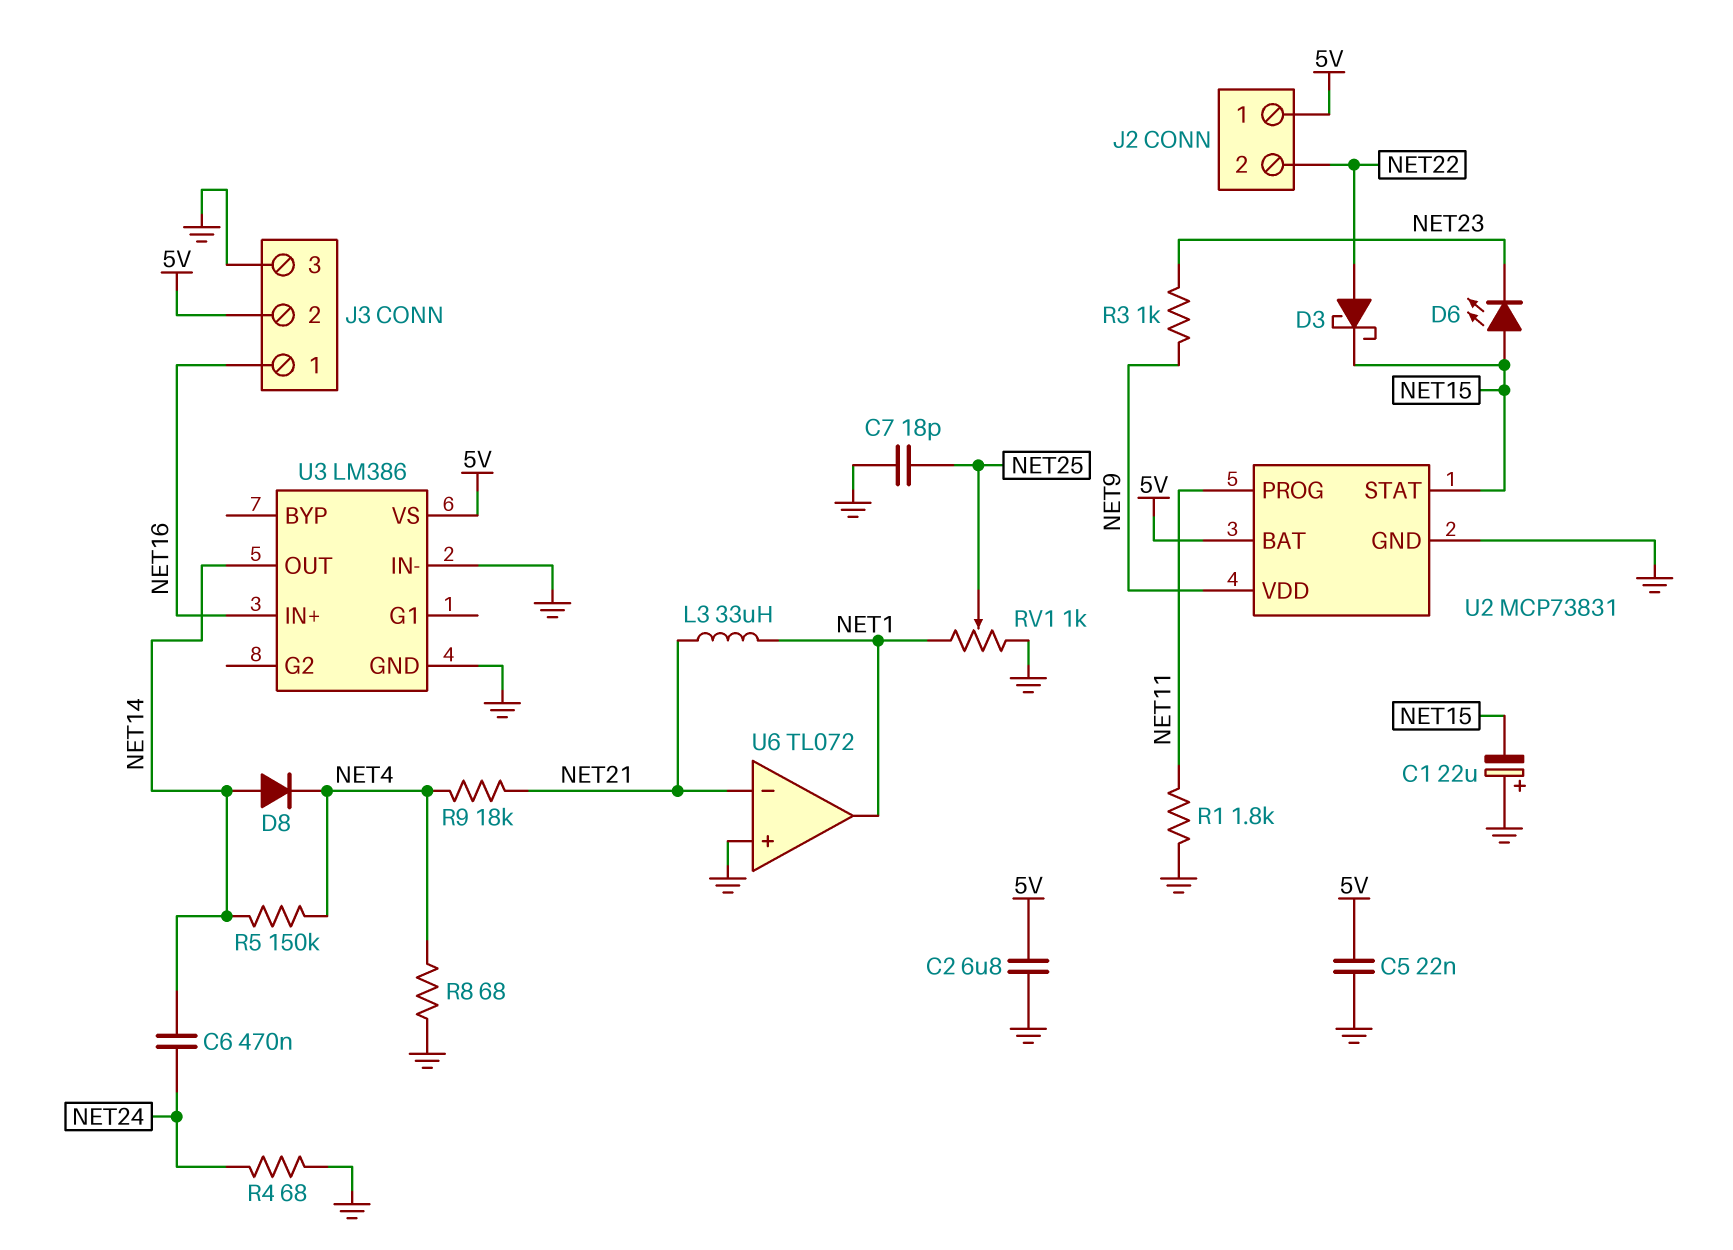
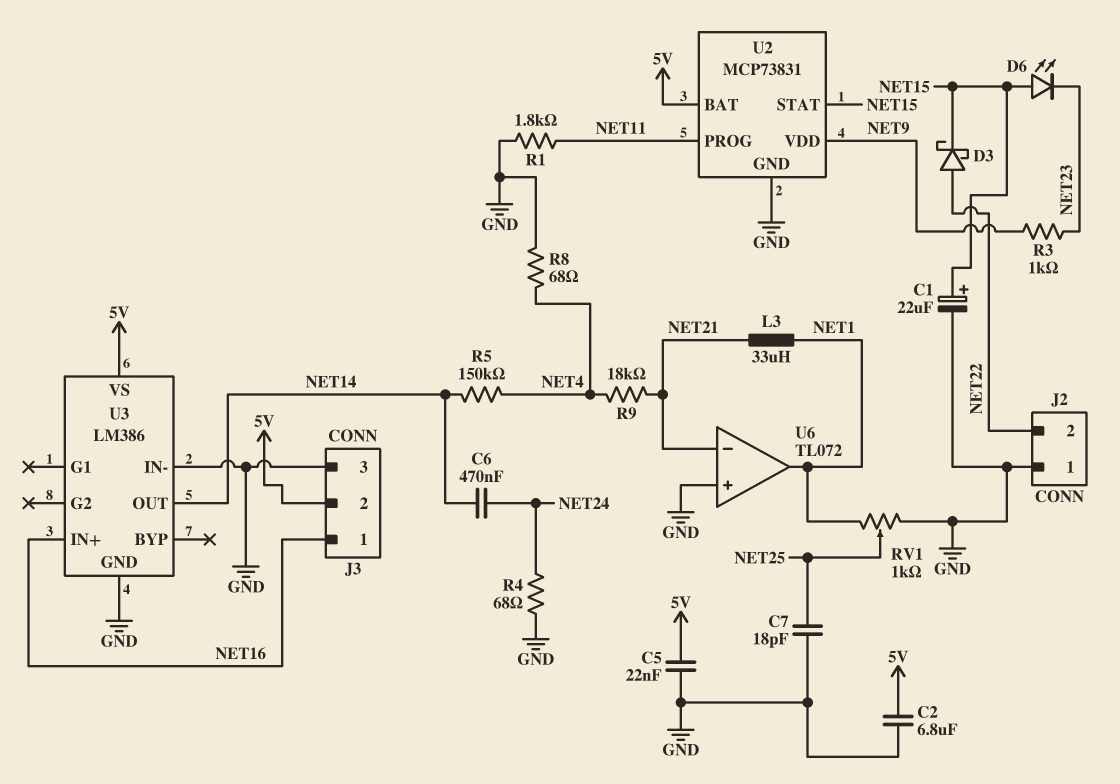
C1: 22uF (plus GND, minus NET15) -> 22uF (plus NET15, minus GND)
D8: diode (A NET14, K NET4) -> none
J2 pin 1: 5V -> GND

